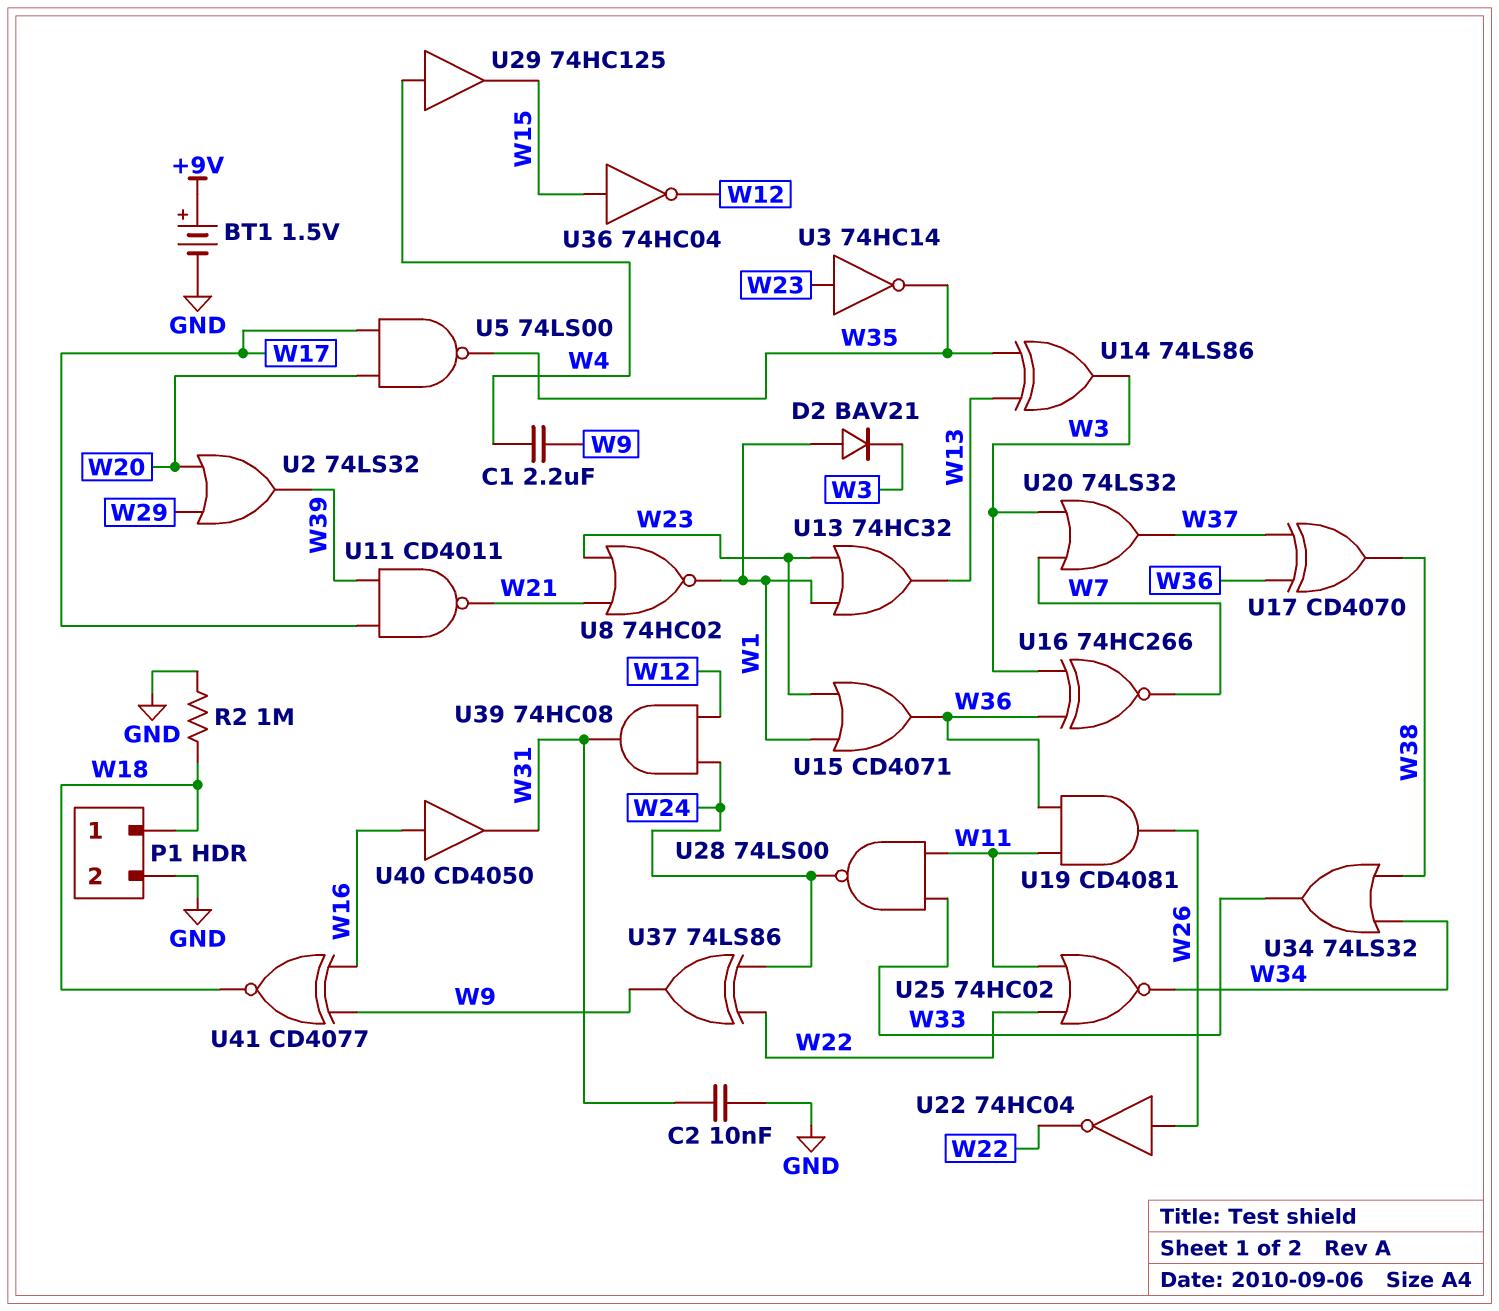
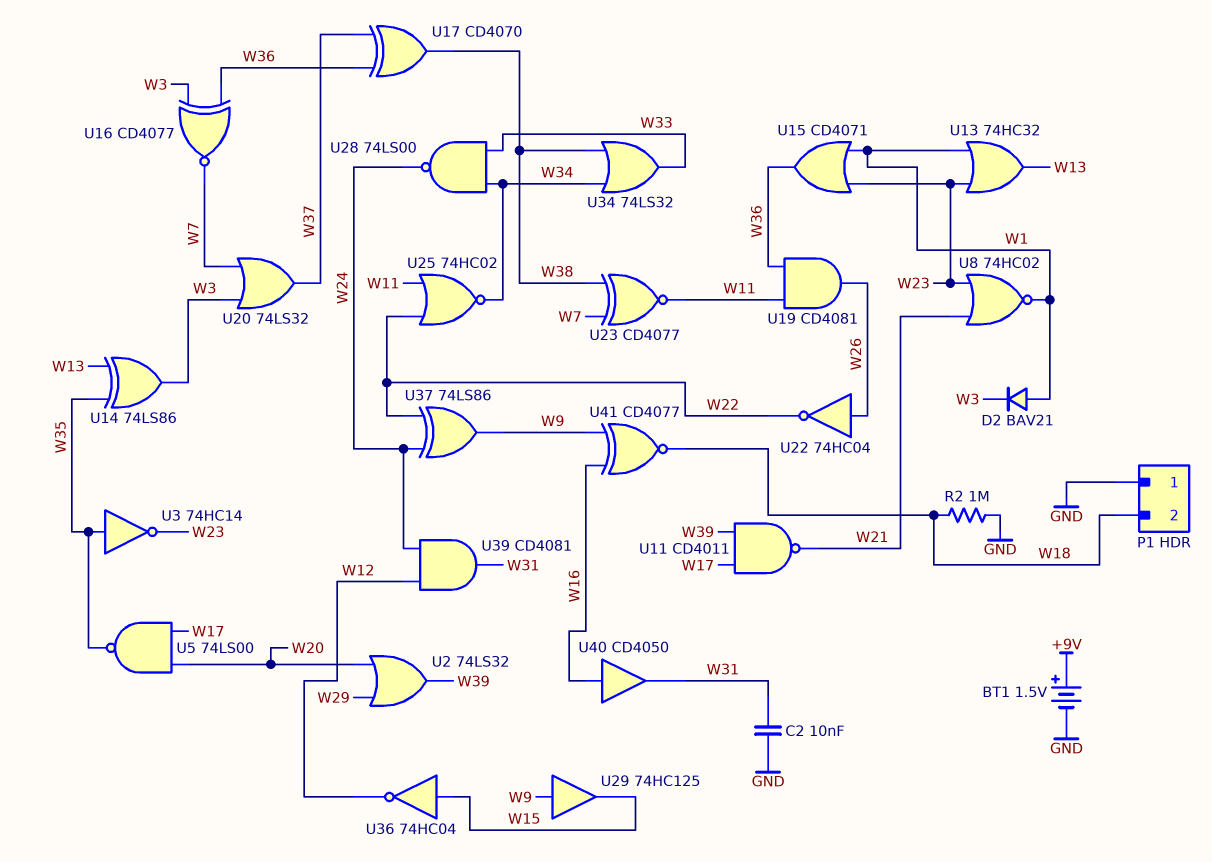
C1: 2.2uF (W4, W9) -> none
P1 pin 1: W18 -> GND
P1 pin 2: GND -> W18
U3: NOT 74HC14 (in W23, out W35) -> NOT 74HC14 (in W35, out W23)
U16: XNOR 74HC266 (in W3, in W36, out W7) -> XNOR CD4077 (in W3, in W36, out W7)
U23: none -> XNOR CD4077 (in W7, in W38, out W11)
U28: NAND 74LS00 (in W11, in W33, out W24) -> NAND 74LS00 (in W33, in W34, out W24)
U29: buffer 74HC125 (in W4, out W15) -> buffer 74HC125 (in W9, out W15)
U39: AND 74HC08 (in W12, in W24, out W31) -> AND CD4081 (in W12, in W24, out W31)

